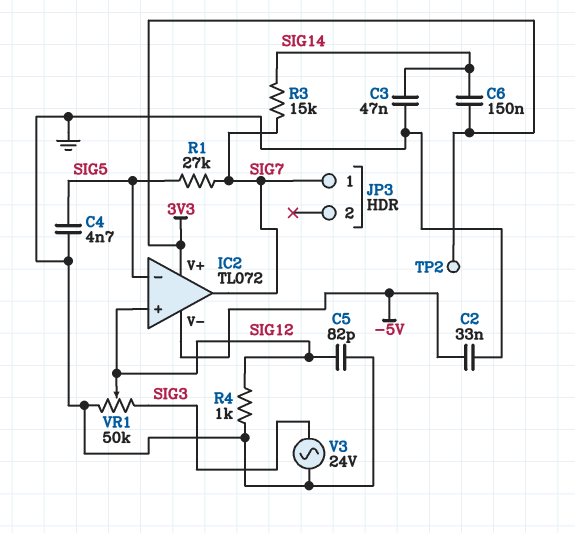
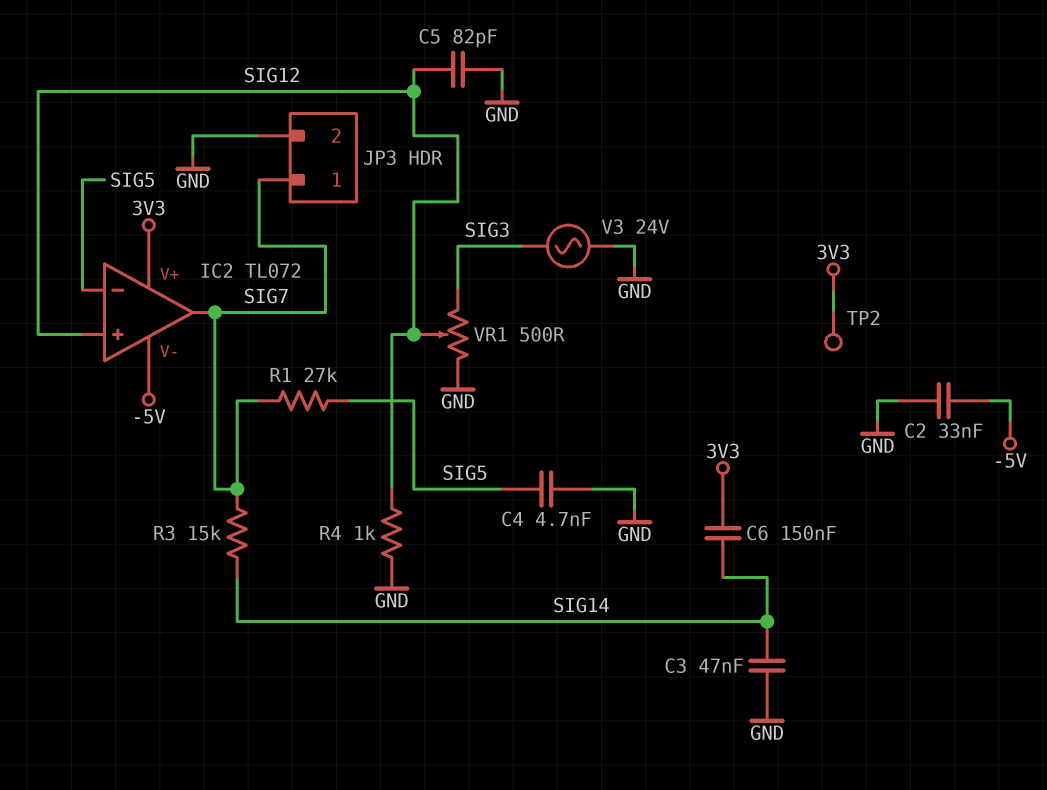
JP3 pin 2: none -> GND
VR1: 50k (GND, SIG3, wiper SIG12) -> 500 (GND, SIG3, wiper SIG12)

